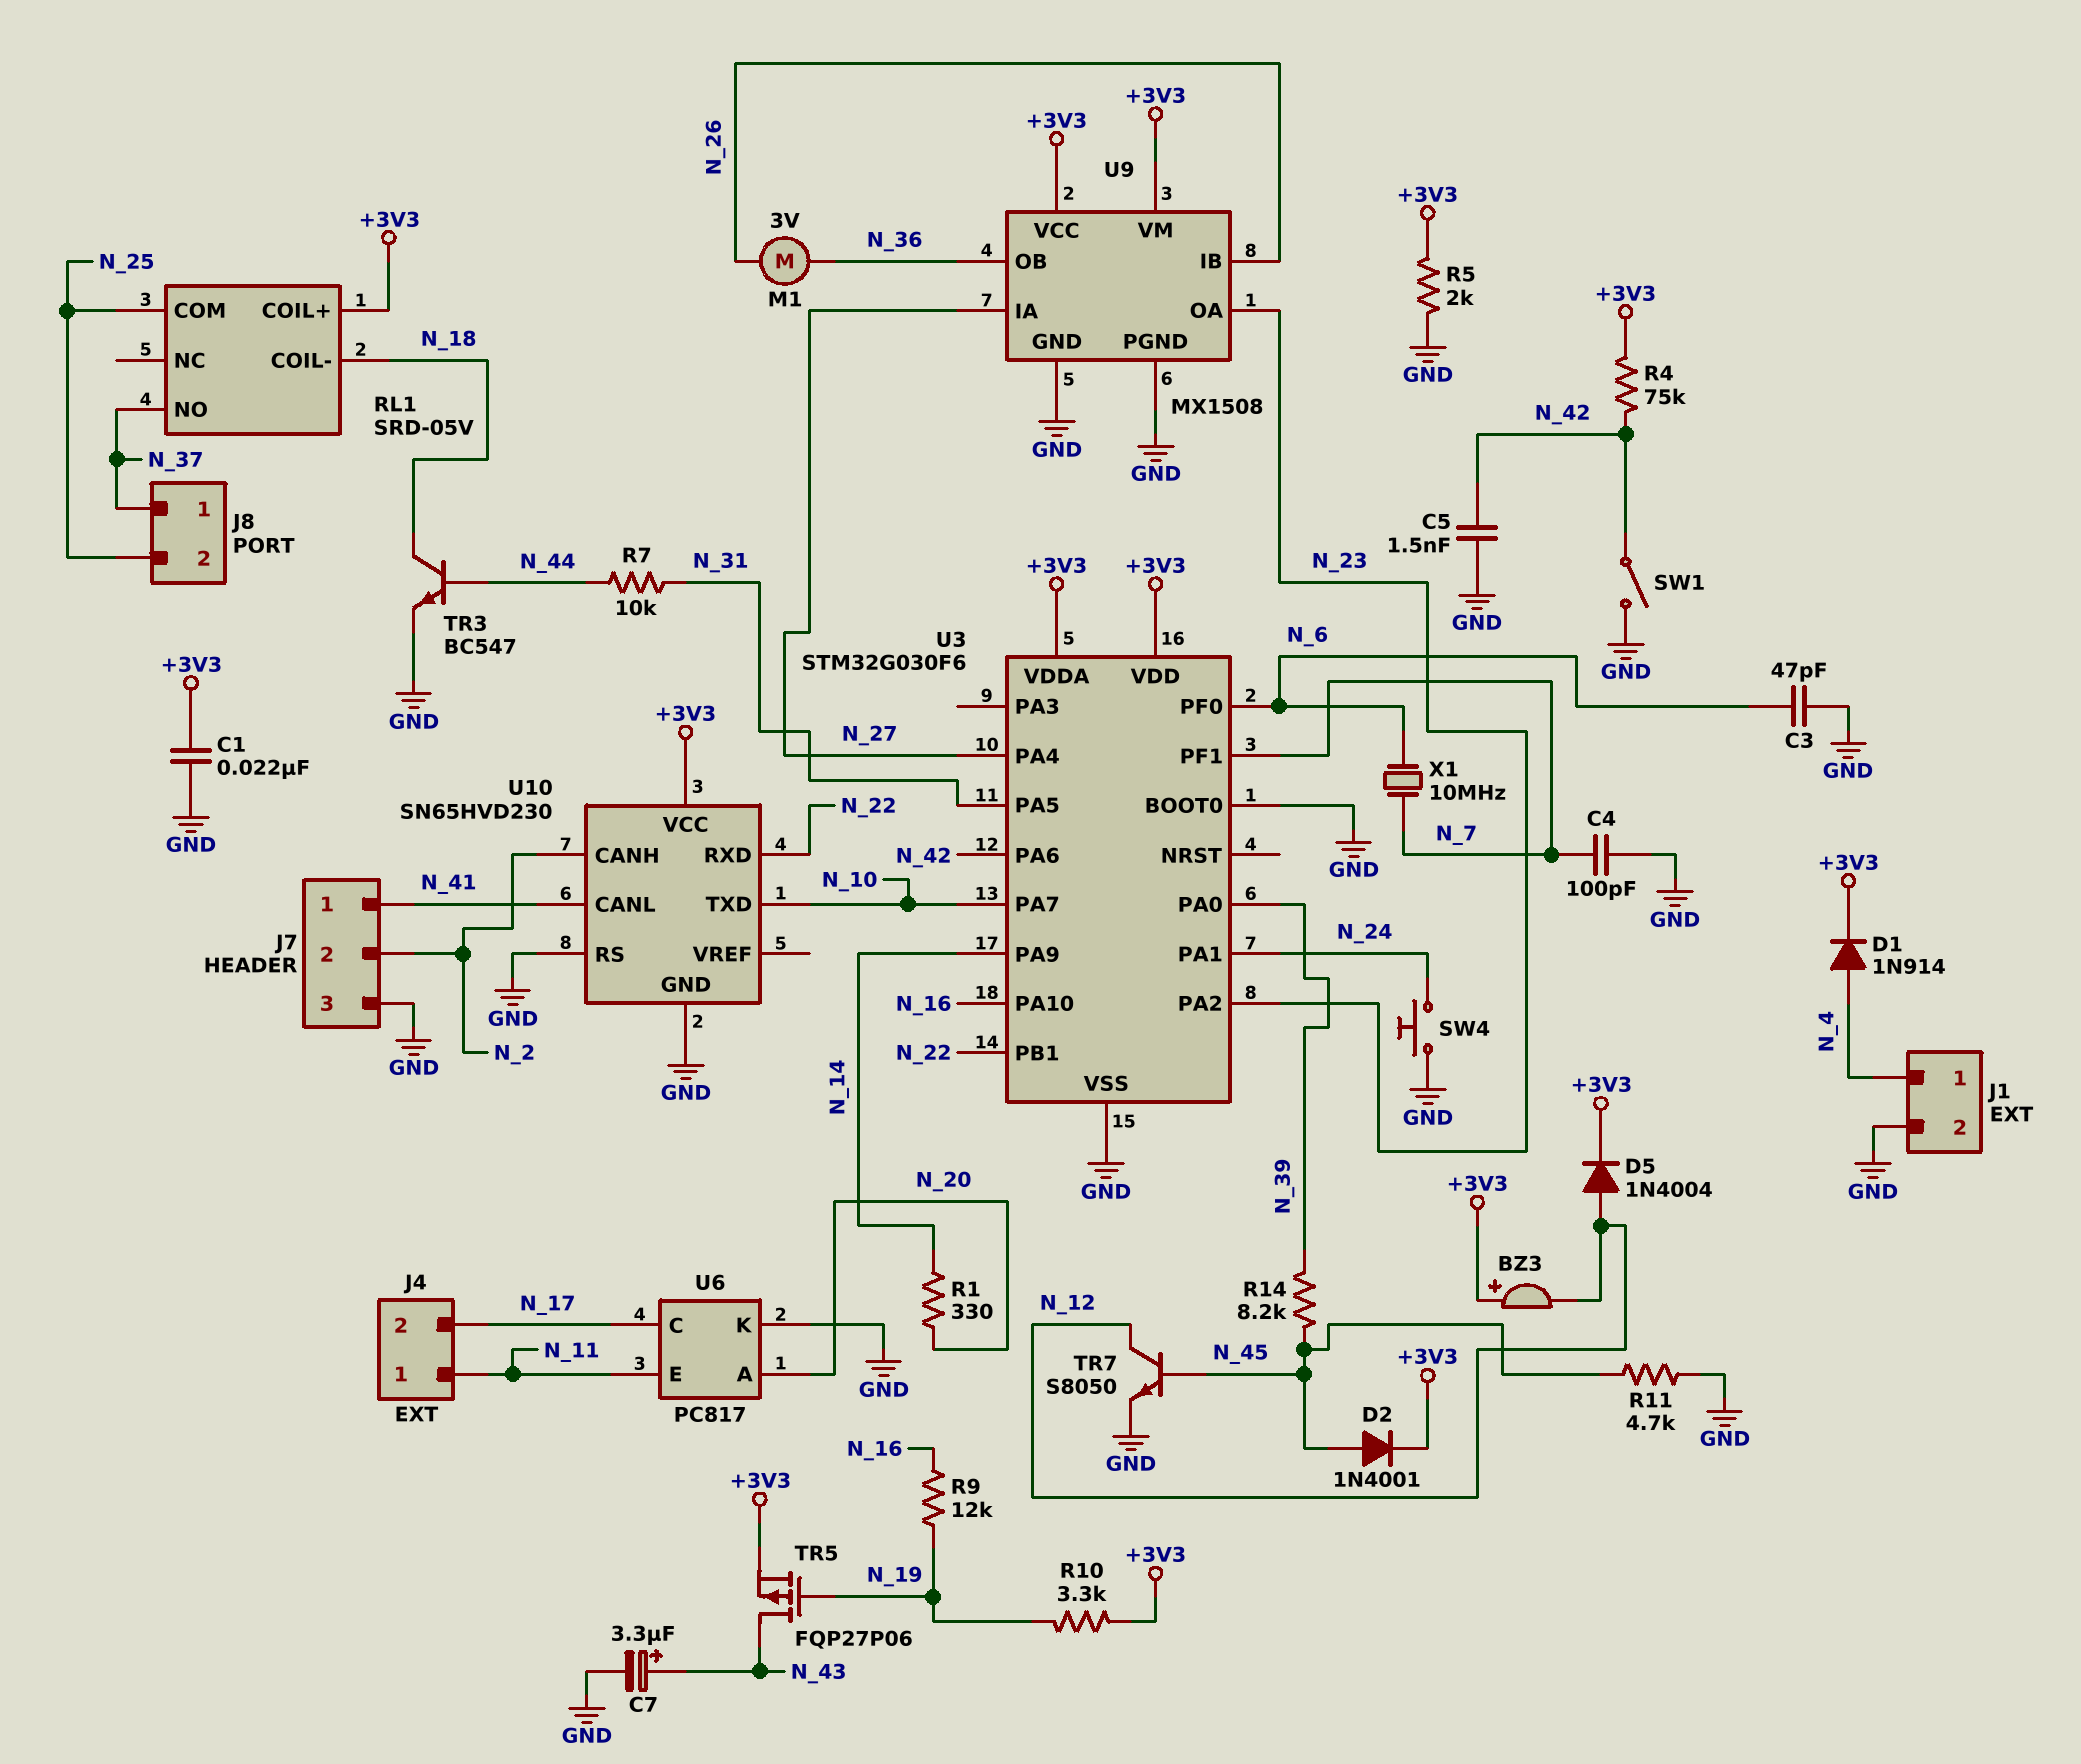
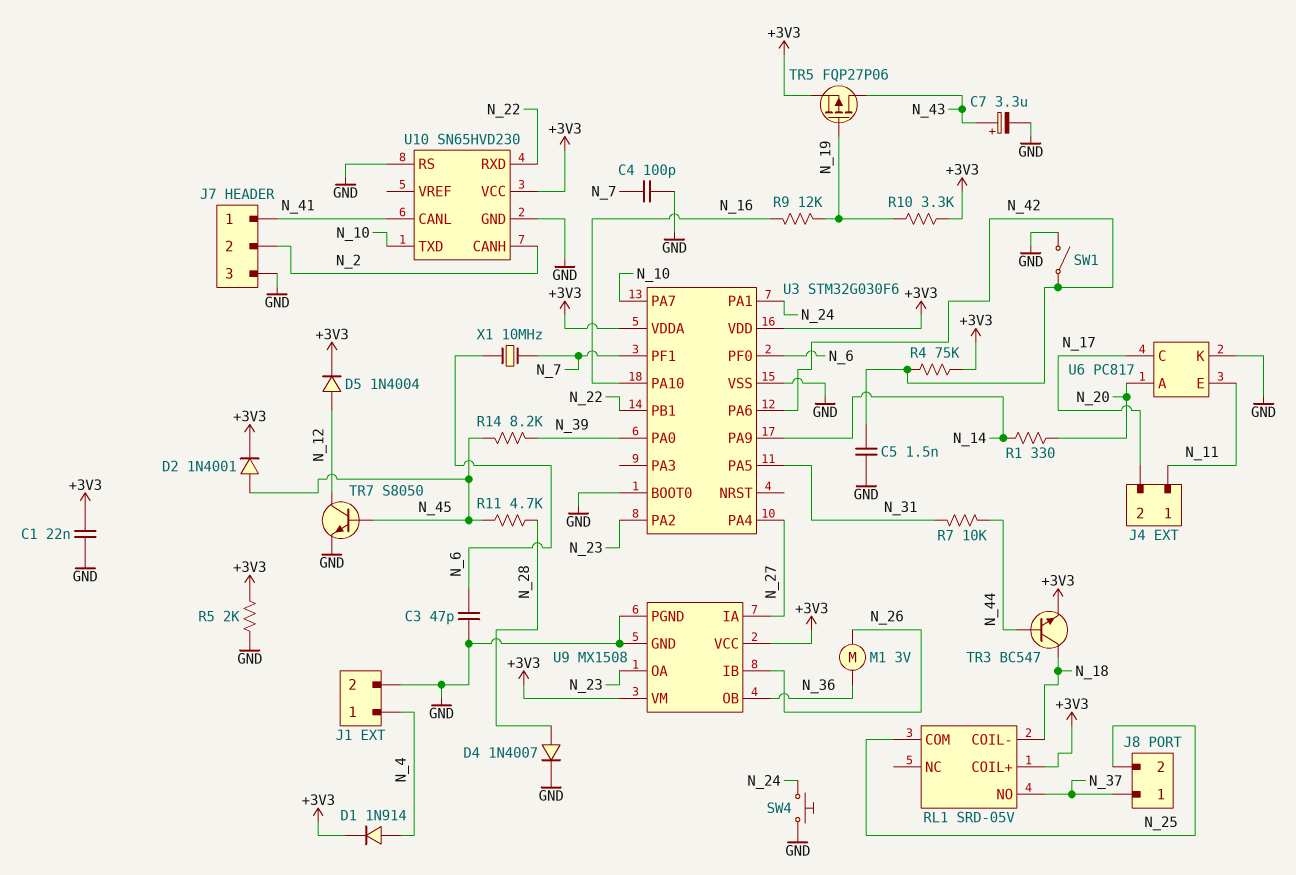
BZ3: buzzer (plus +3V3, minus N_12) -> none
D4: none -> diode 1N4007 (A N_28, K GND)
R11: 4.7k (GND, N_45) -> 4.7k (N_28, N_45)
TR3: NPN BC547 (B N_44, C N_18, E GND) -> NPN BC547 (B N_44, C N_18, E +3V3)

